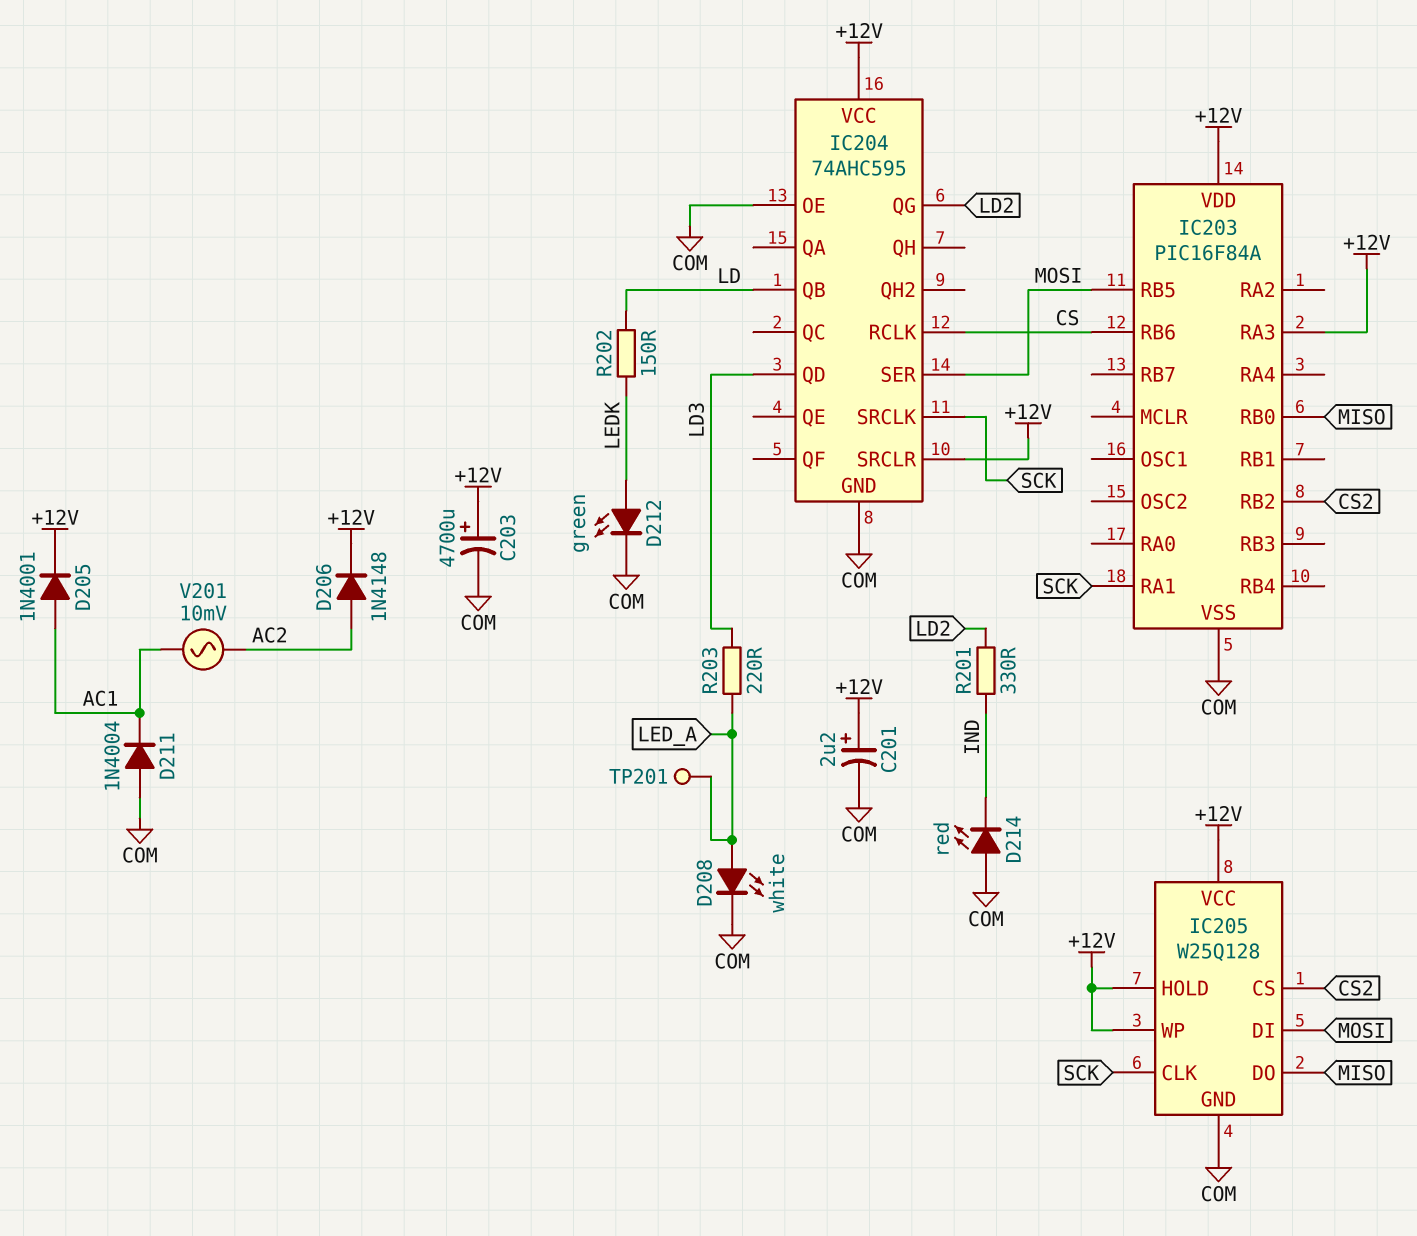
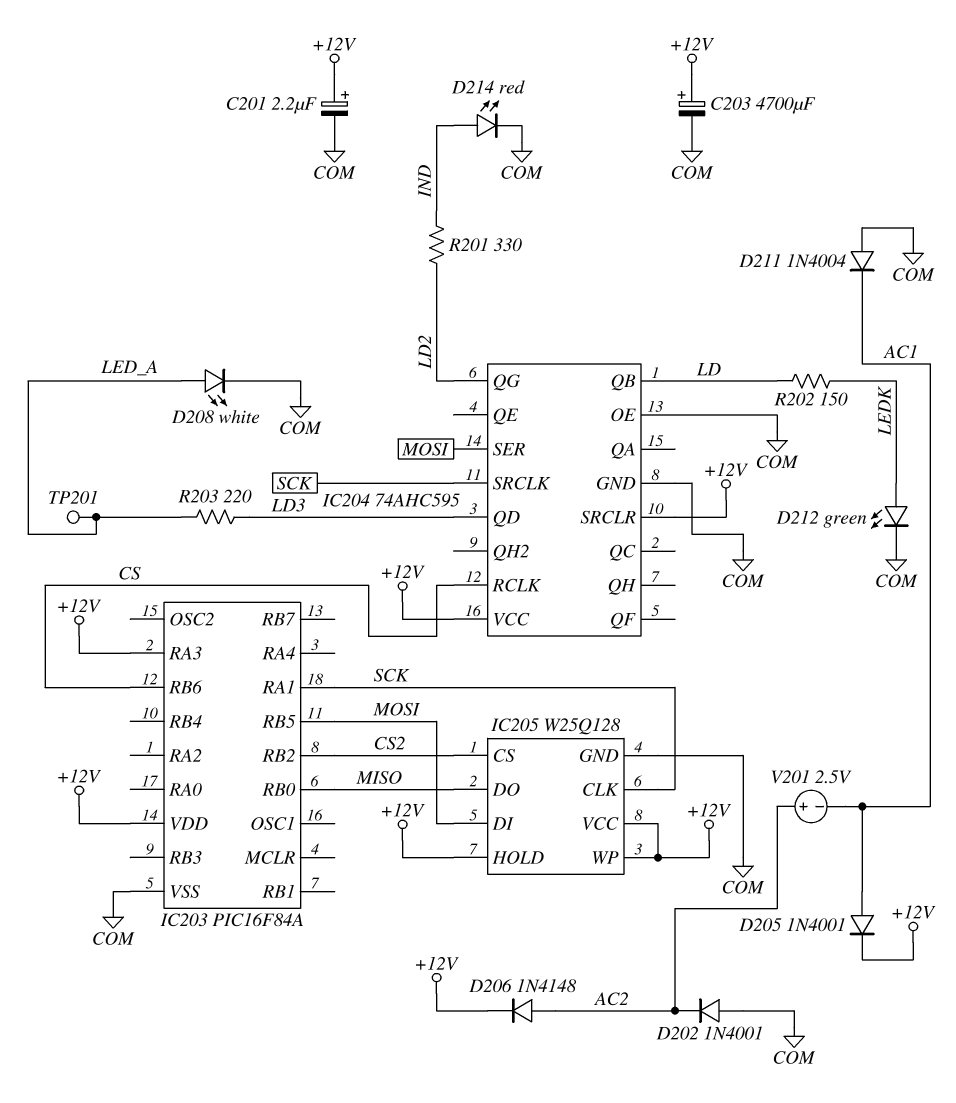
D202: none -> diode 1N4001 (A COM, K AC2)
D214: LED red (A COM, K IND) -> LED red (A IND, K COM)
V201: AC 10mV (AC1, AC2) -> 2.5V (plus AC2, minus AC1)

